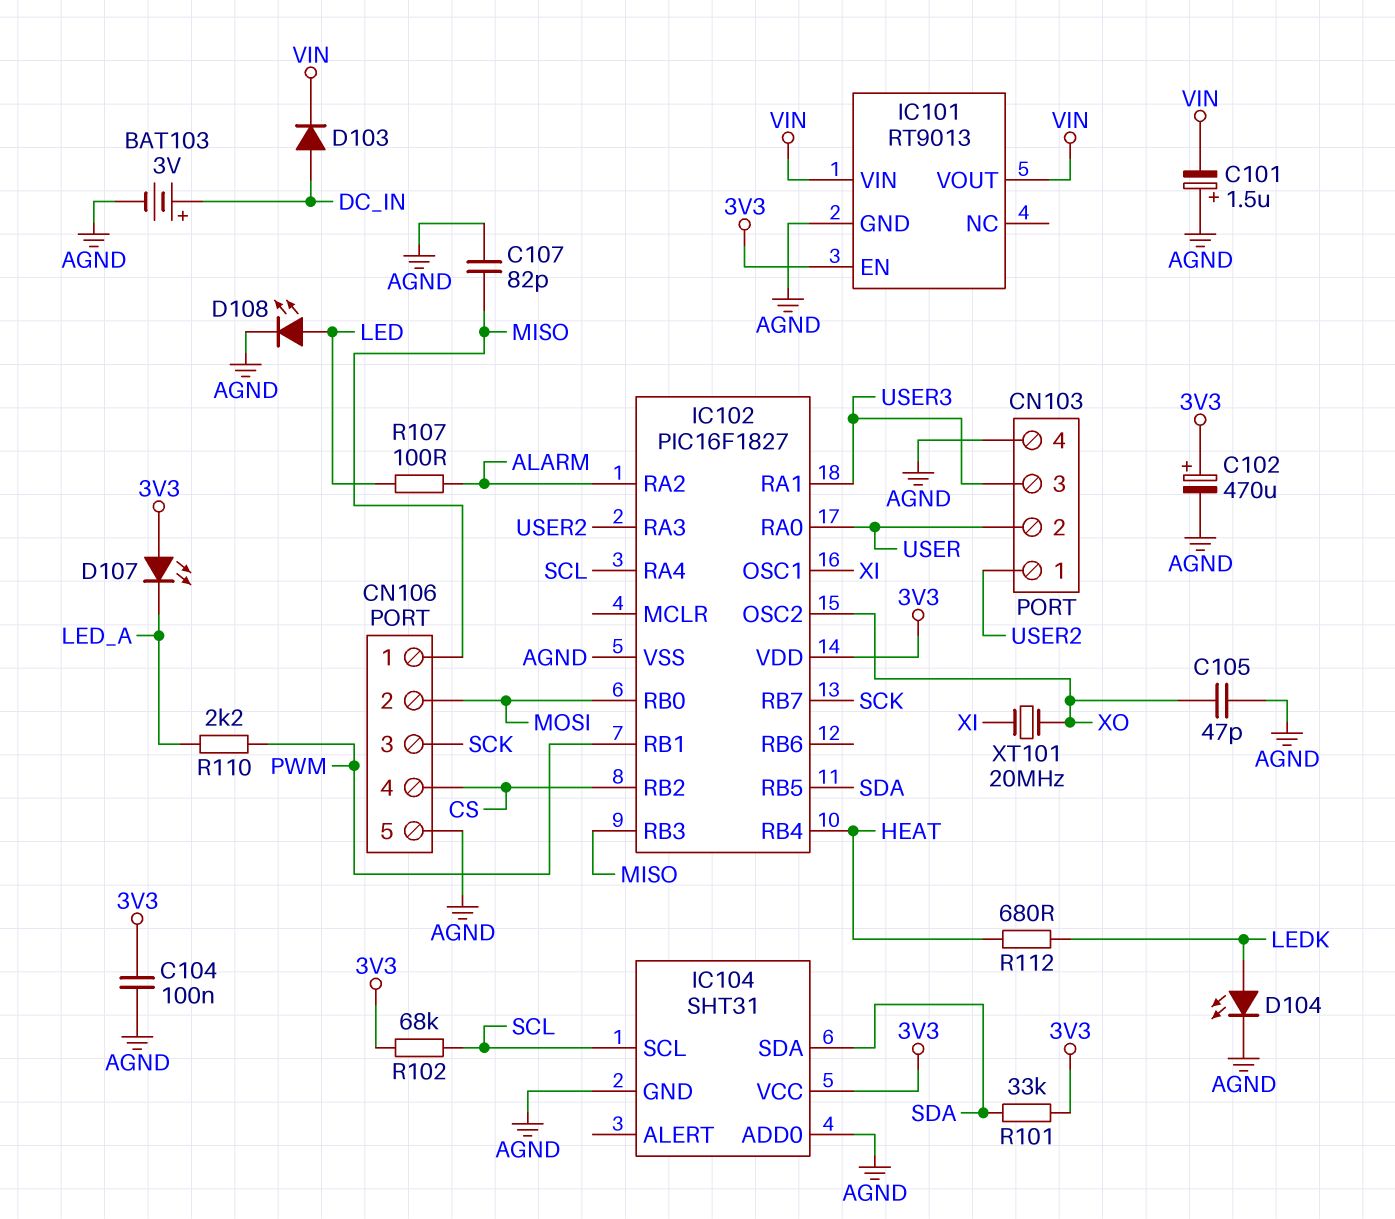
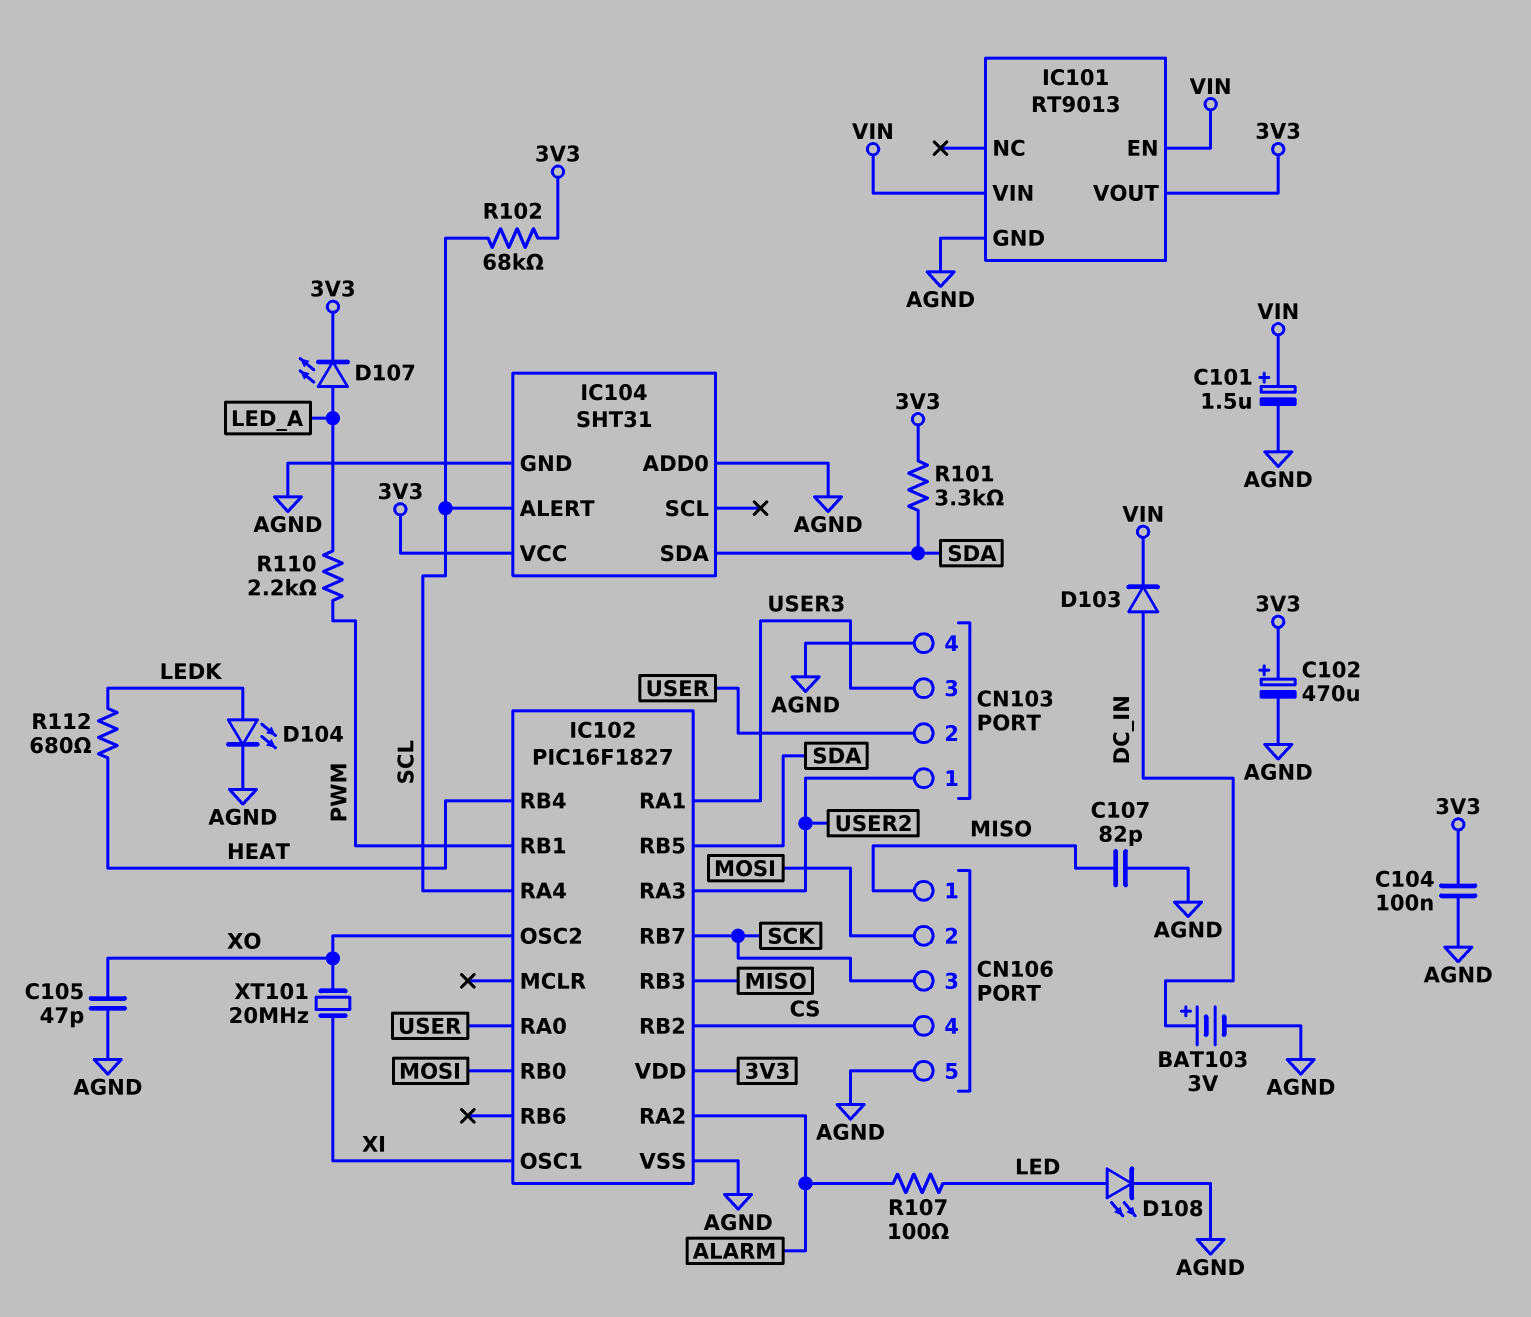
C101: 1.5uF (plus AGND, minus VIN) -> 1.5uF (plus VIN, minus AGND)
D107: LED (A 3V3, K LED_A) -> LED (A LED_A, K 3V3)
IC101 pin EN: 3V3 -> VIN
IC101 pin VOUT: VIN -> 3V3
IC104 pin ALERT: none -> SCL
IC104 pin SCL: SCL -> none
R101: 33k (3V3, SDA) -> 3.3k (3V3, SDA)

